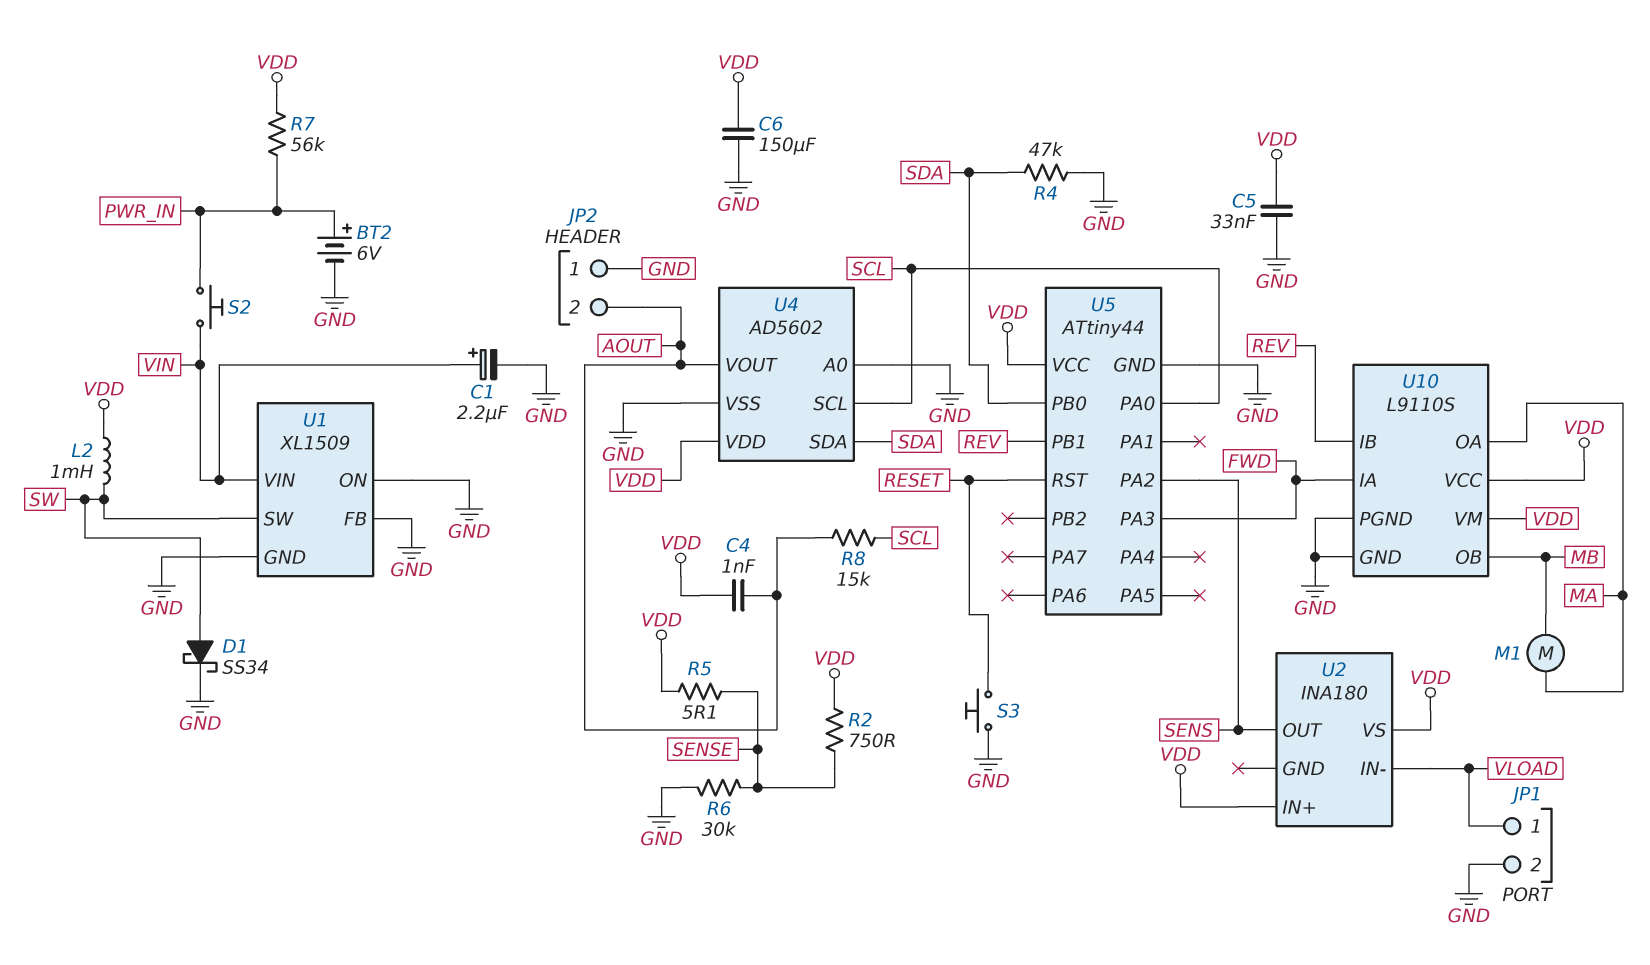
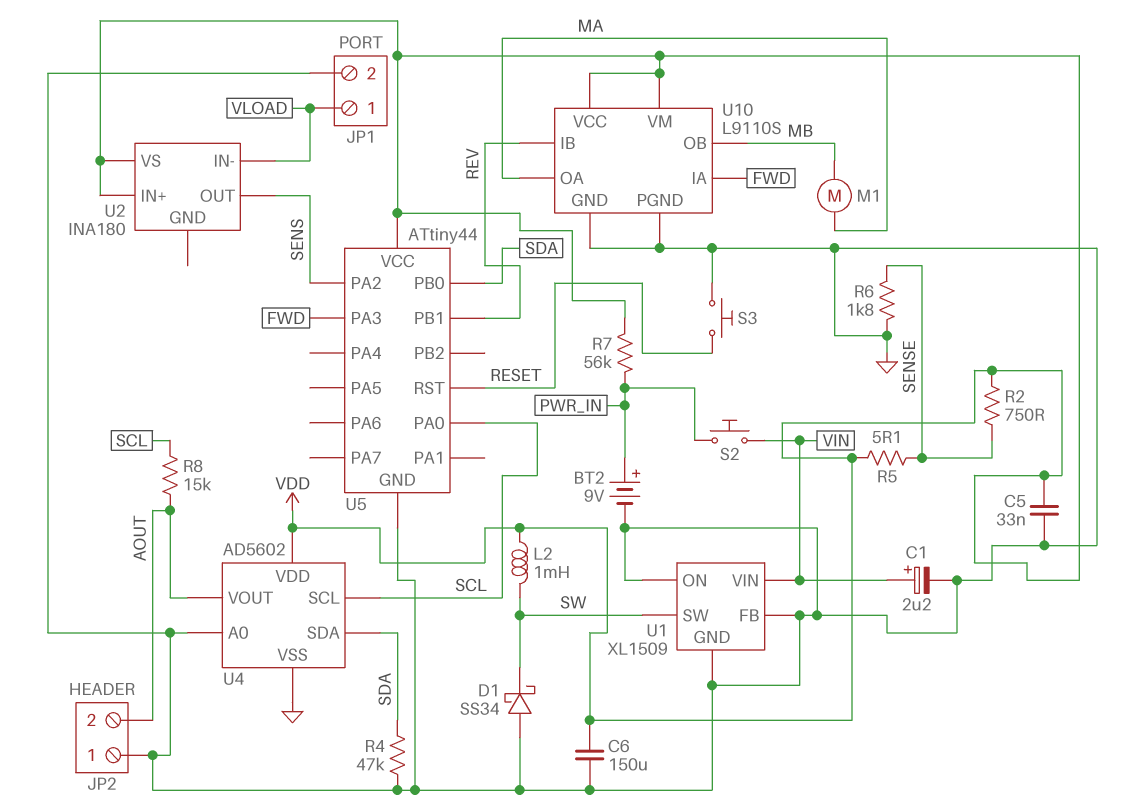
BT2: 6V (plus PWR_IN, minus GND) -> 9V (plus PWR_IN, minus GND)
C4: 1nF (AOUT, VDD) -> none
D1: schottky SS34 (A SW, K GND) -> schottky SS34 (A GND, K SW)
R6: 30k (GND, SENSE) -> 1.8k (GND, SENSE)

